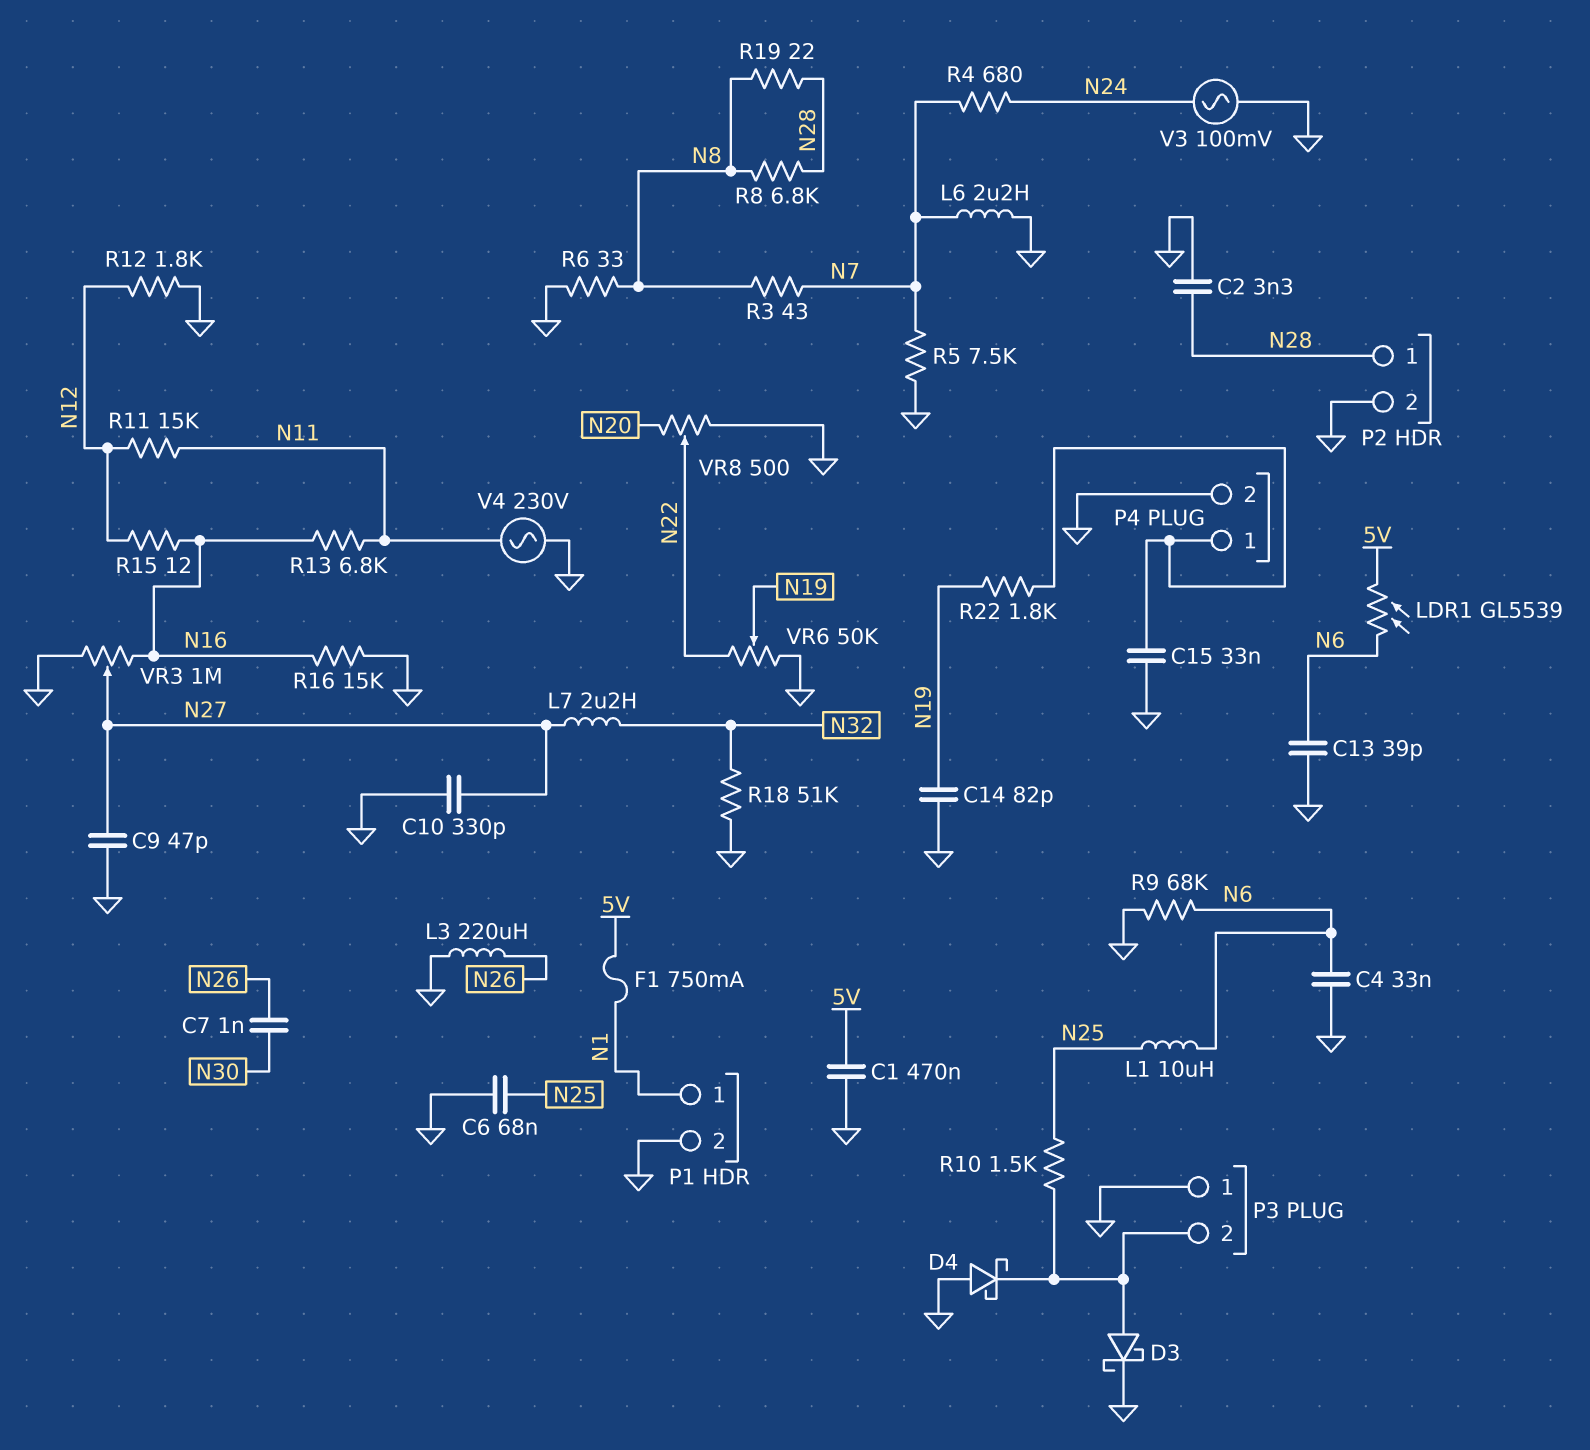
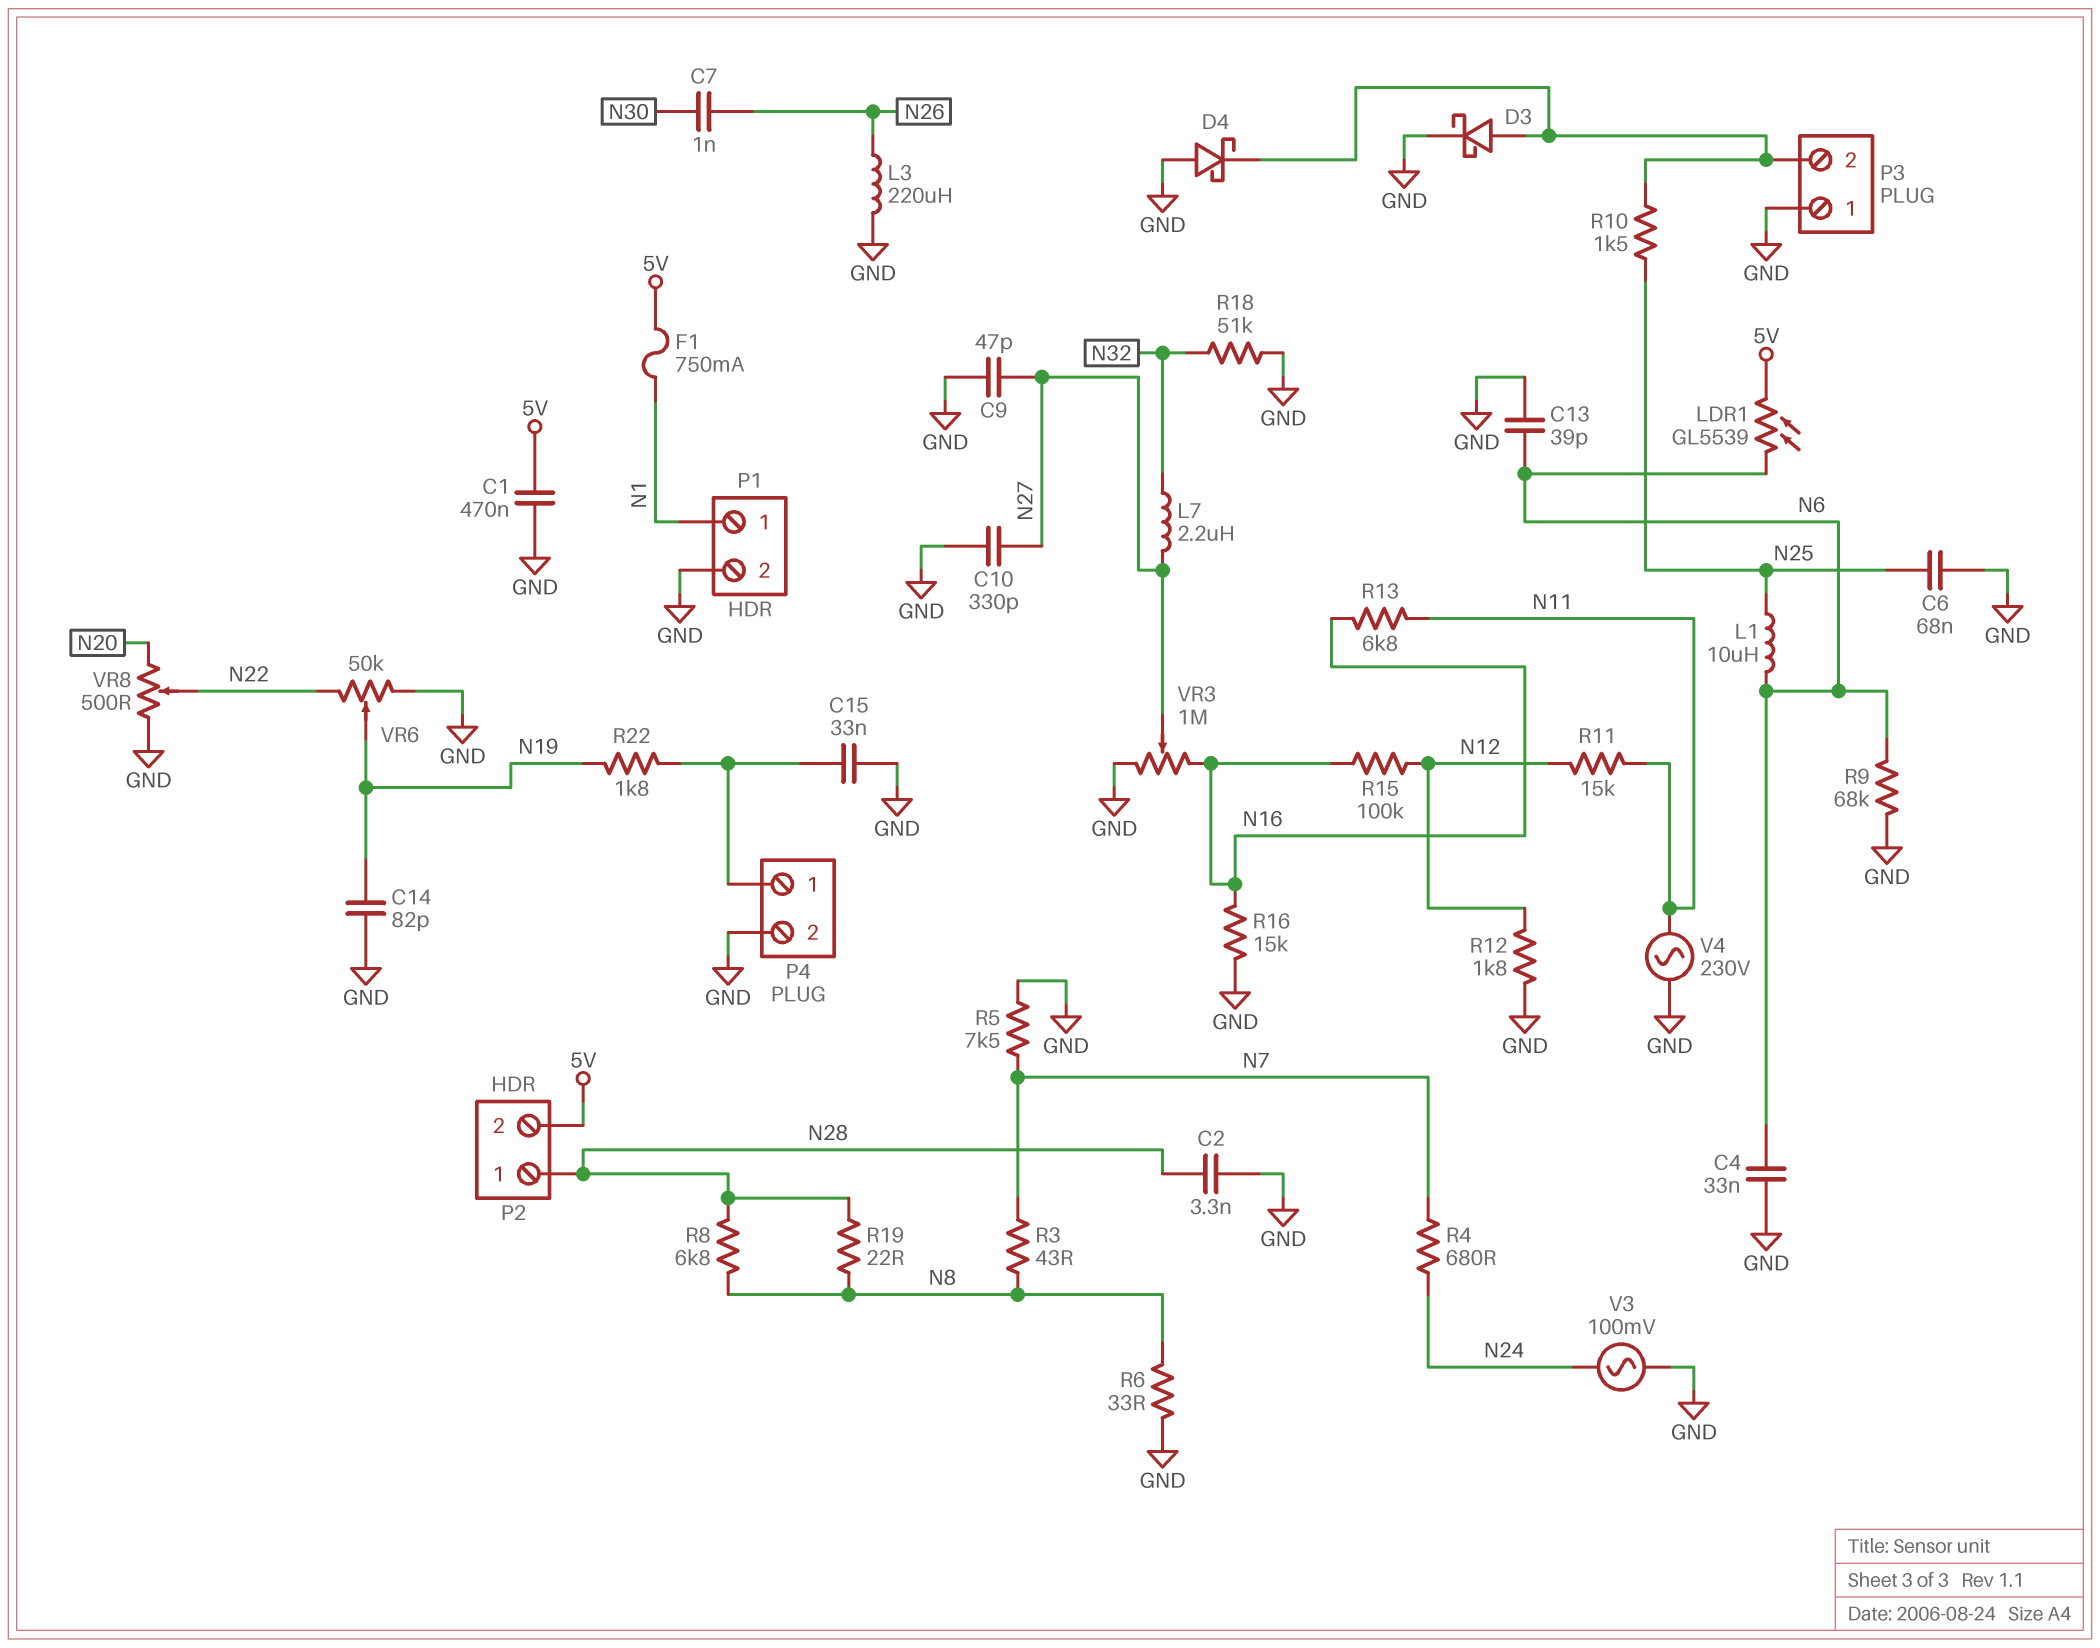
L6: 2.2uH (GND, N7) -> none
P2 pin 2: GND -> 5V
R15: 12 (N12, N16) -> 100k (N12, N16)

